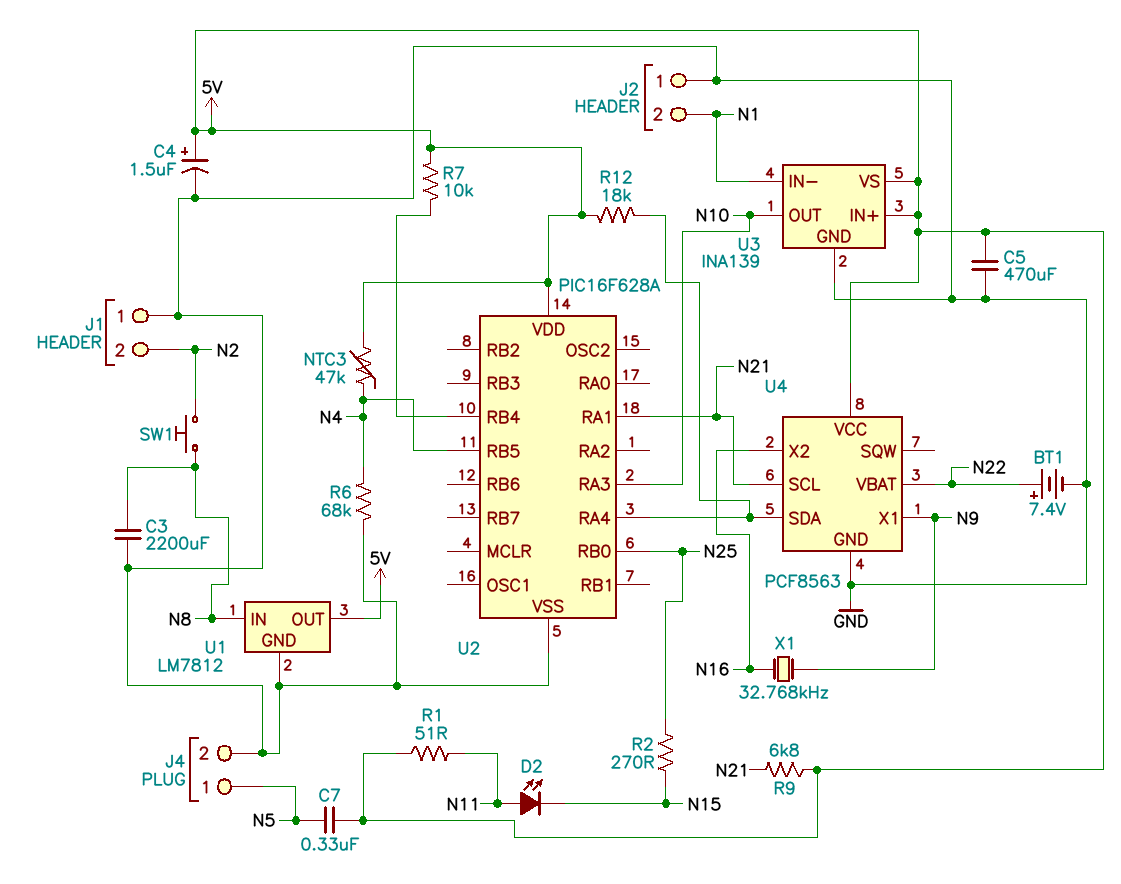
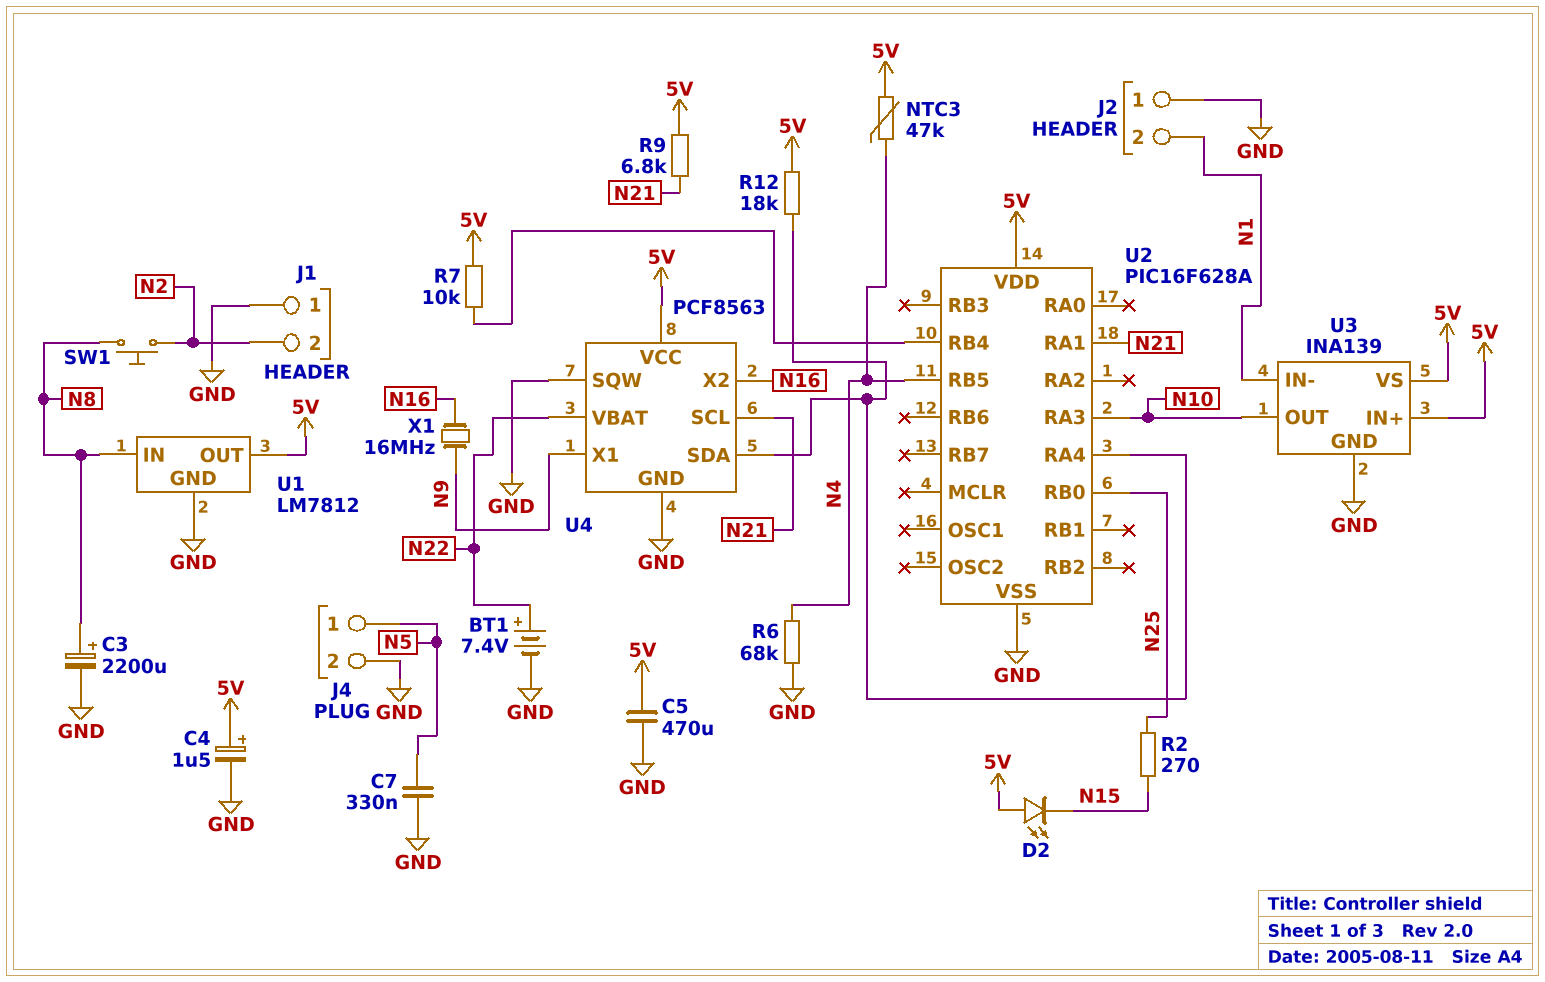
C3: 2200uF (GND, N8) -> 2200uF (plus N8, minus GND)
C7: 330nF (5V, N5) -> 330nF (GND, N5)
D2: LED (A N11, K N15) -> LED (A 5V, K N15)
R1: 51 (5V, N11) -> none
U4 pin SQW: none -> GND
X1: 32.768kHz (N9, N16) -> 16MHz (N9, N16)

